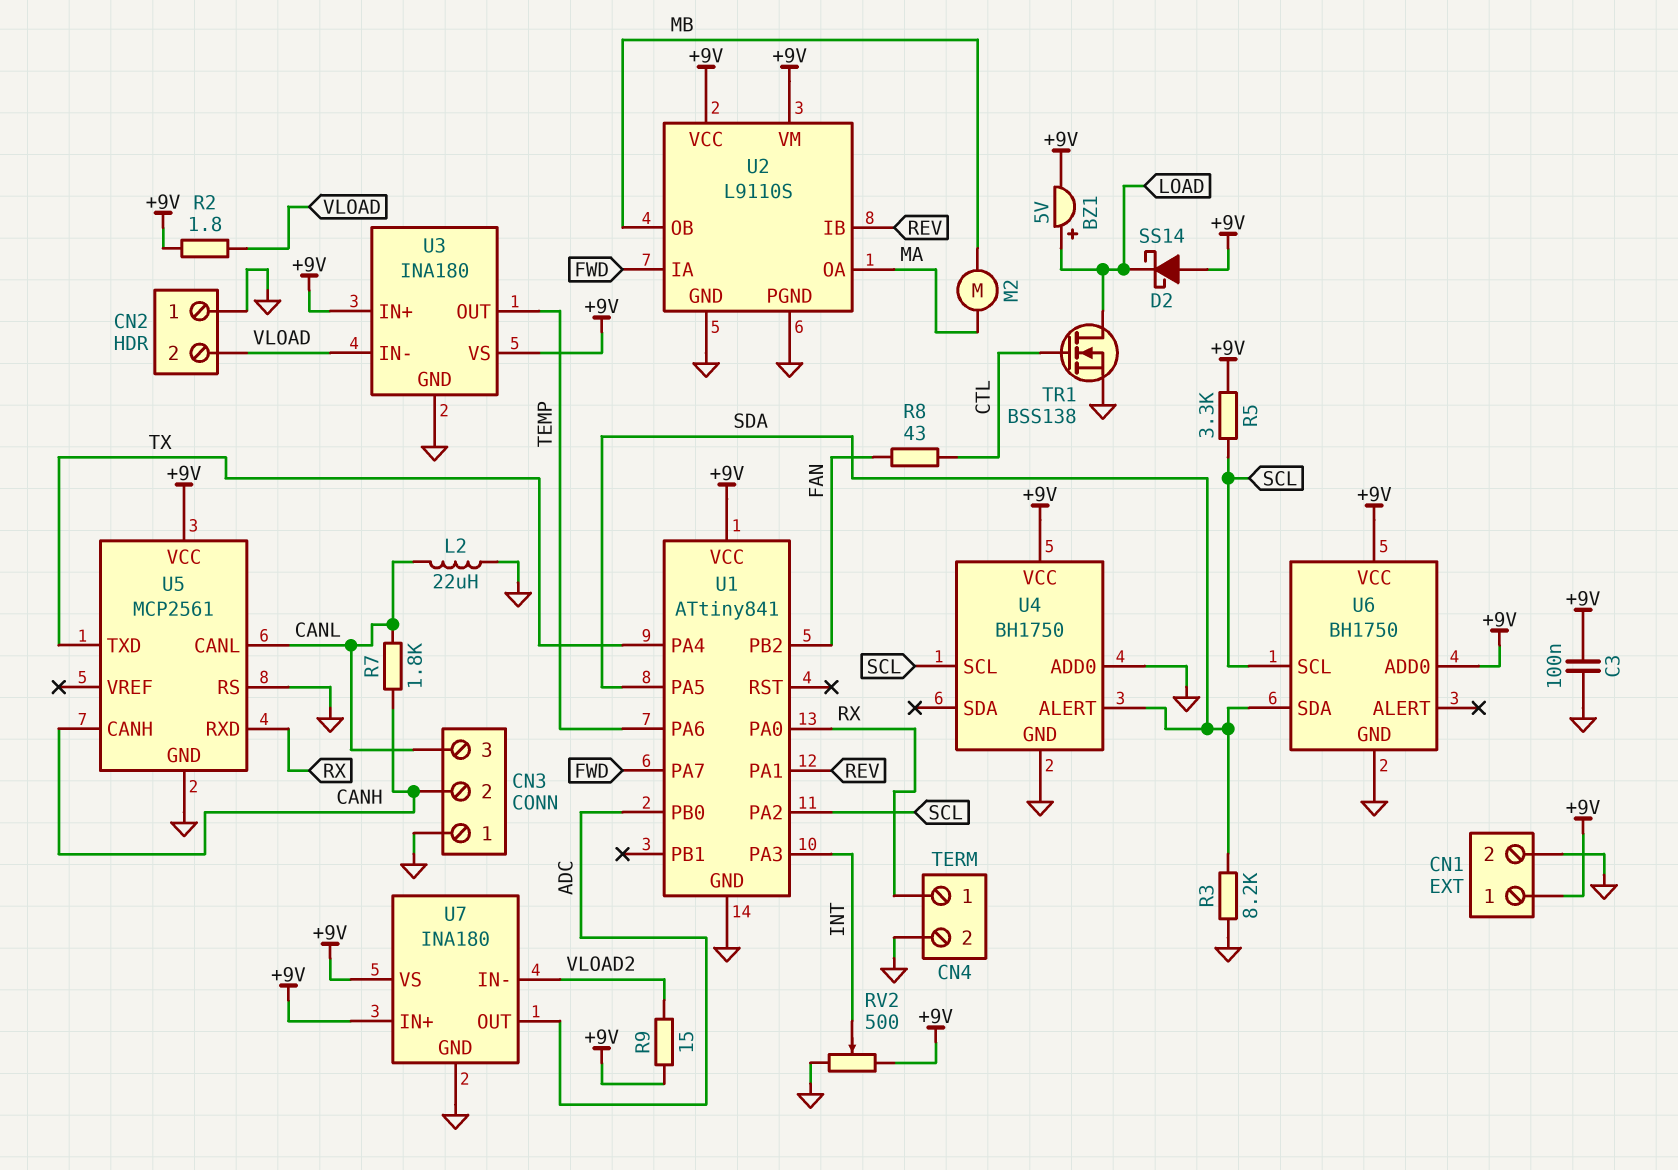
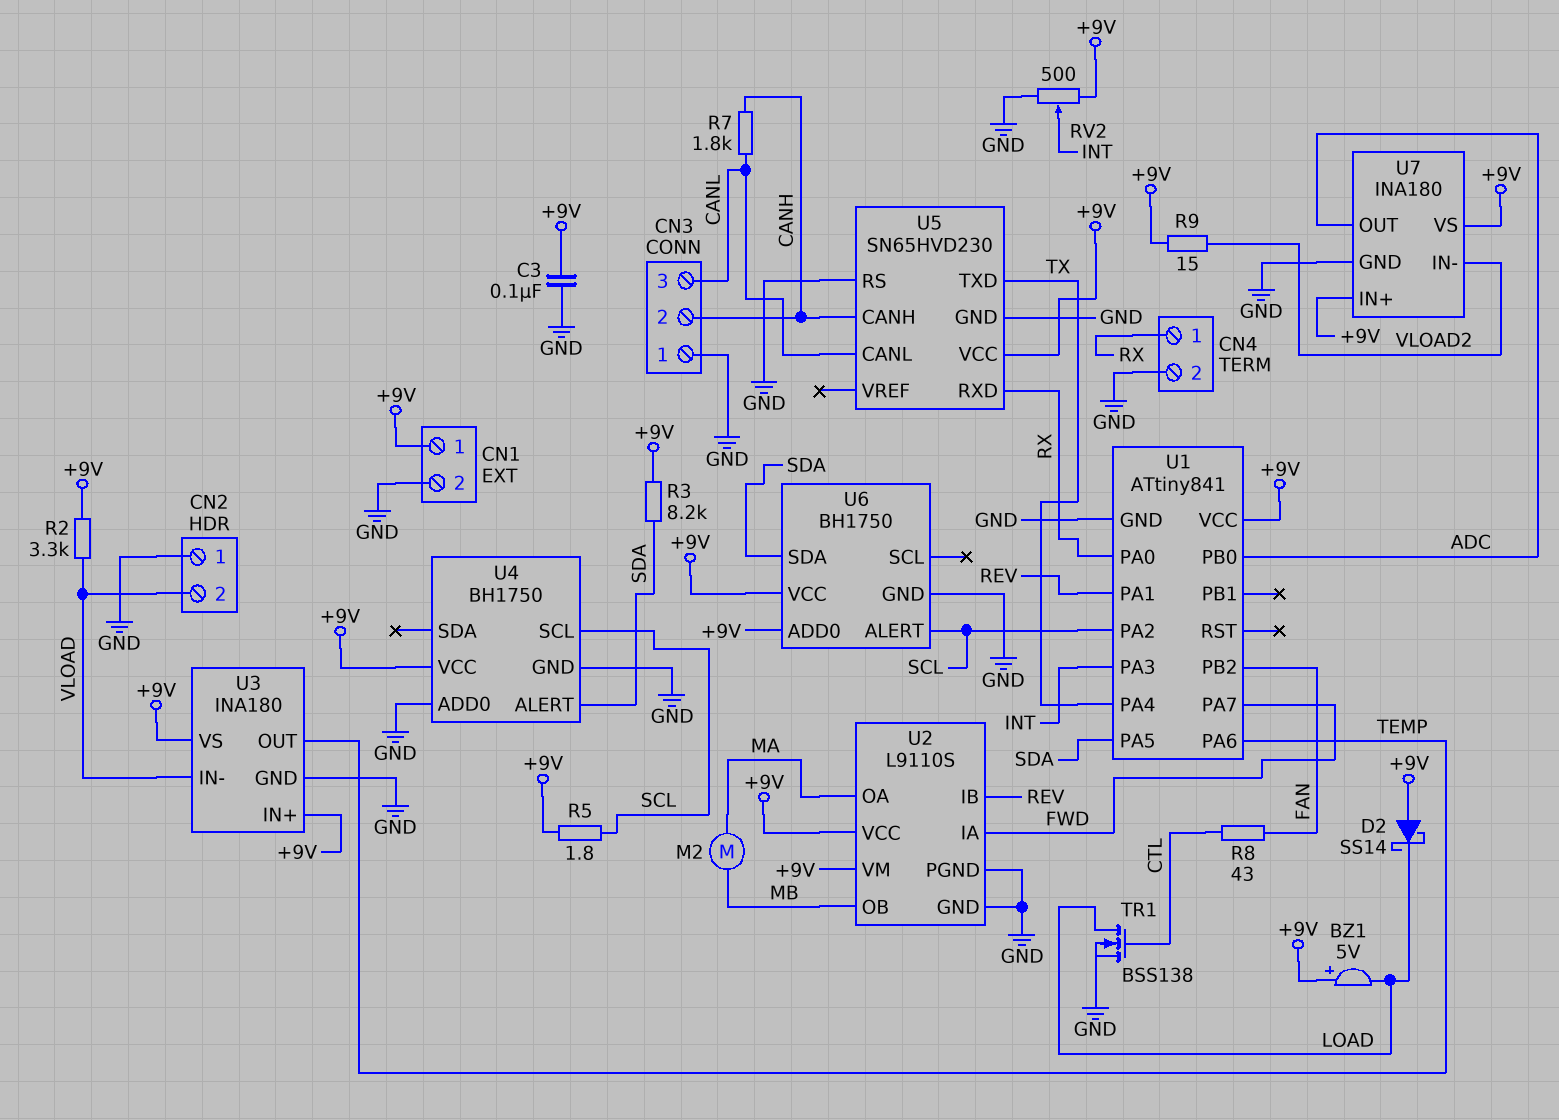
BZ1: buzzer 5V (plus LOAD, minus +9V) -> buzzer 5V (plus +9V, minus LOAD)
L2: 22uH (CANL, GND) -> none
R2: 1.8 (+9V, VLOAD) -> 3.3k (+9V, VLOAD)
R3: 8.2k (GND, SDA) -> 8.2k (+9V, SDA)
R5: 3.3k (+9V, SCL) -> 1.8 (+9V, SCL)
U5: MCP2561 -> SN65HVD230
U6 pin ALERT: none -> SCL
U6 pin SCL: SCL -> none

